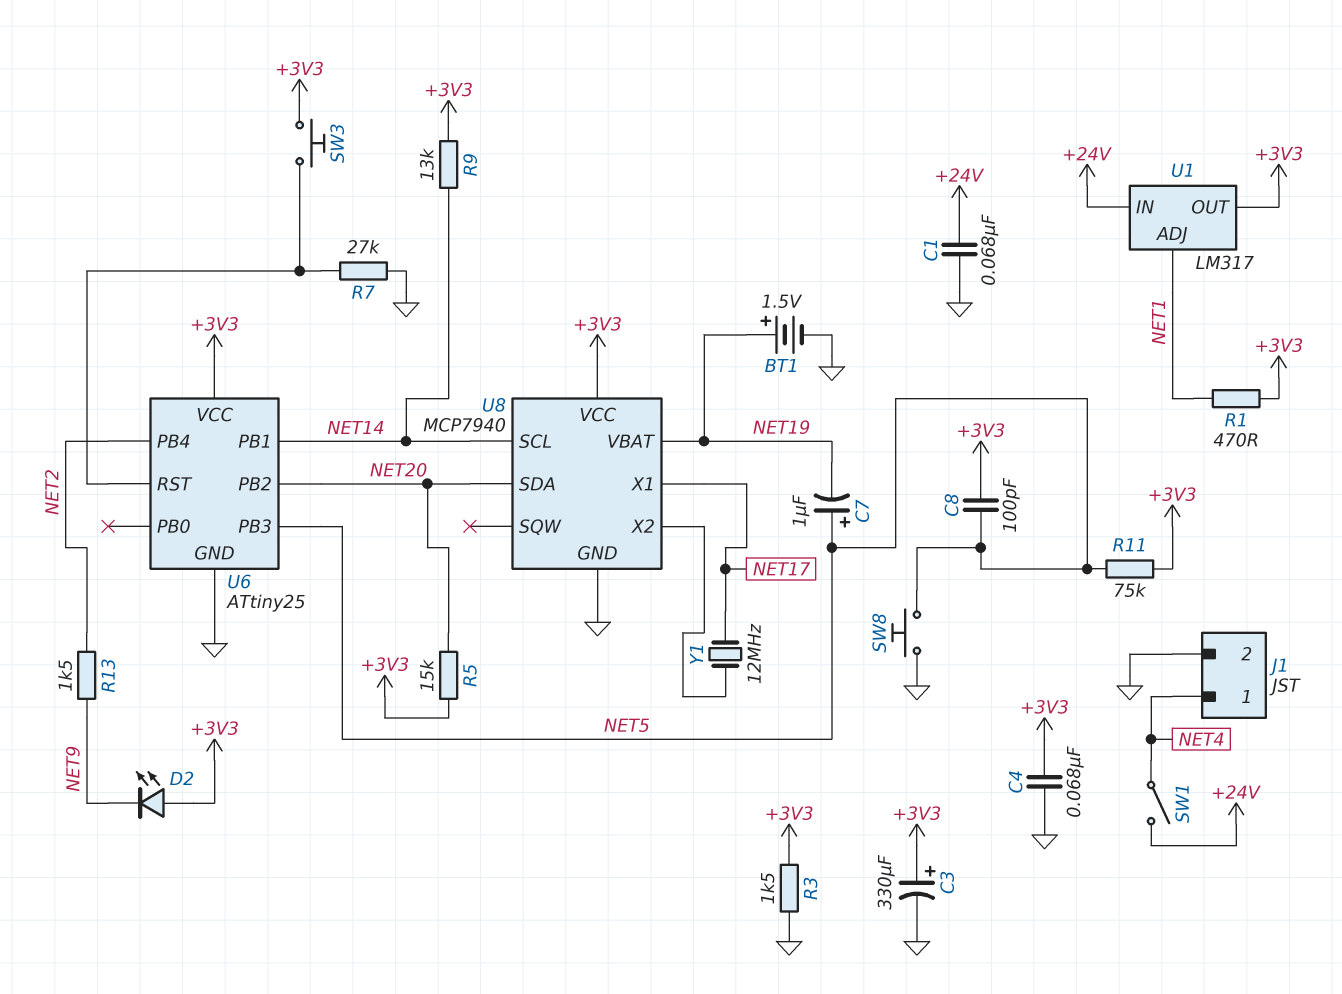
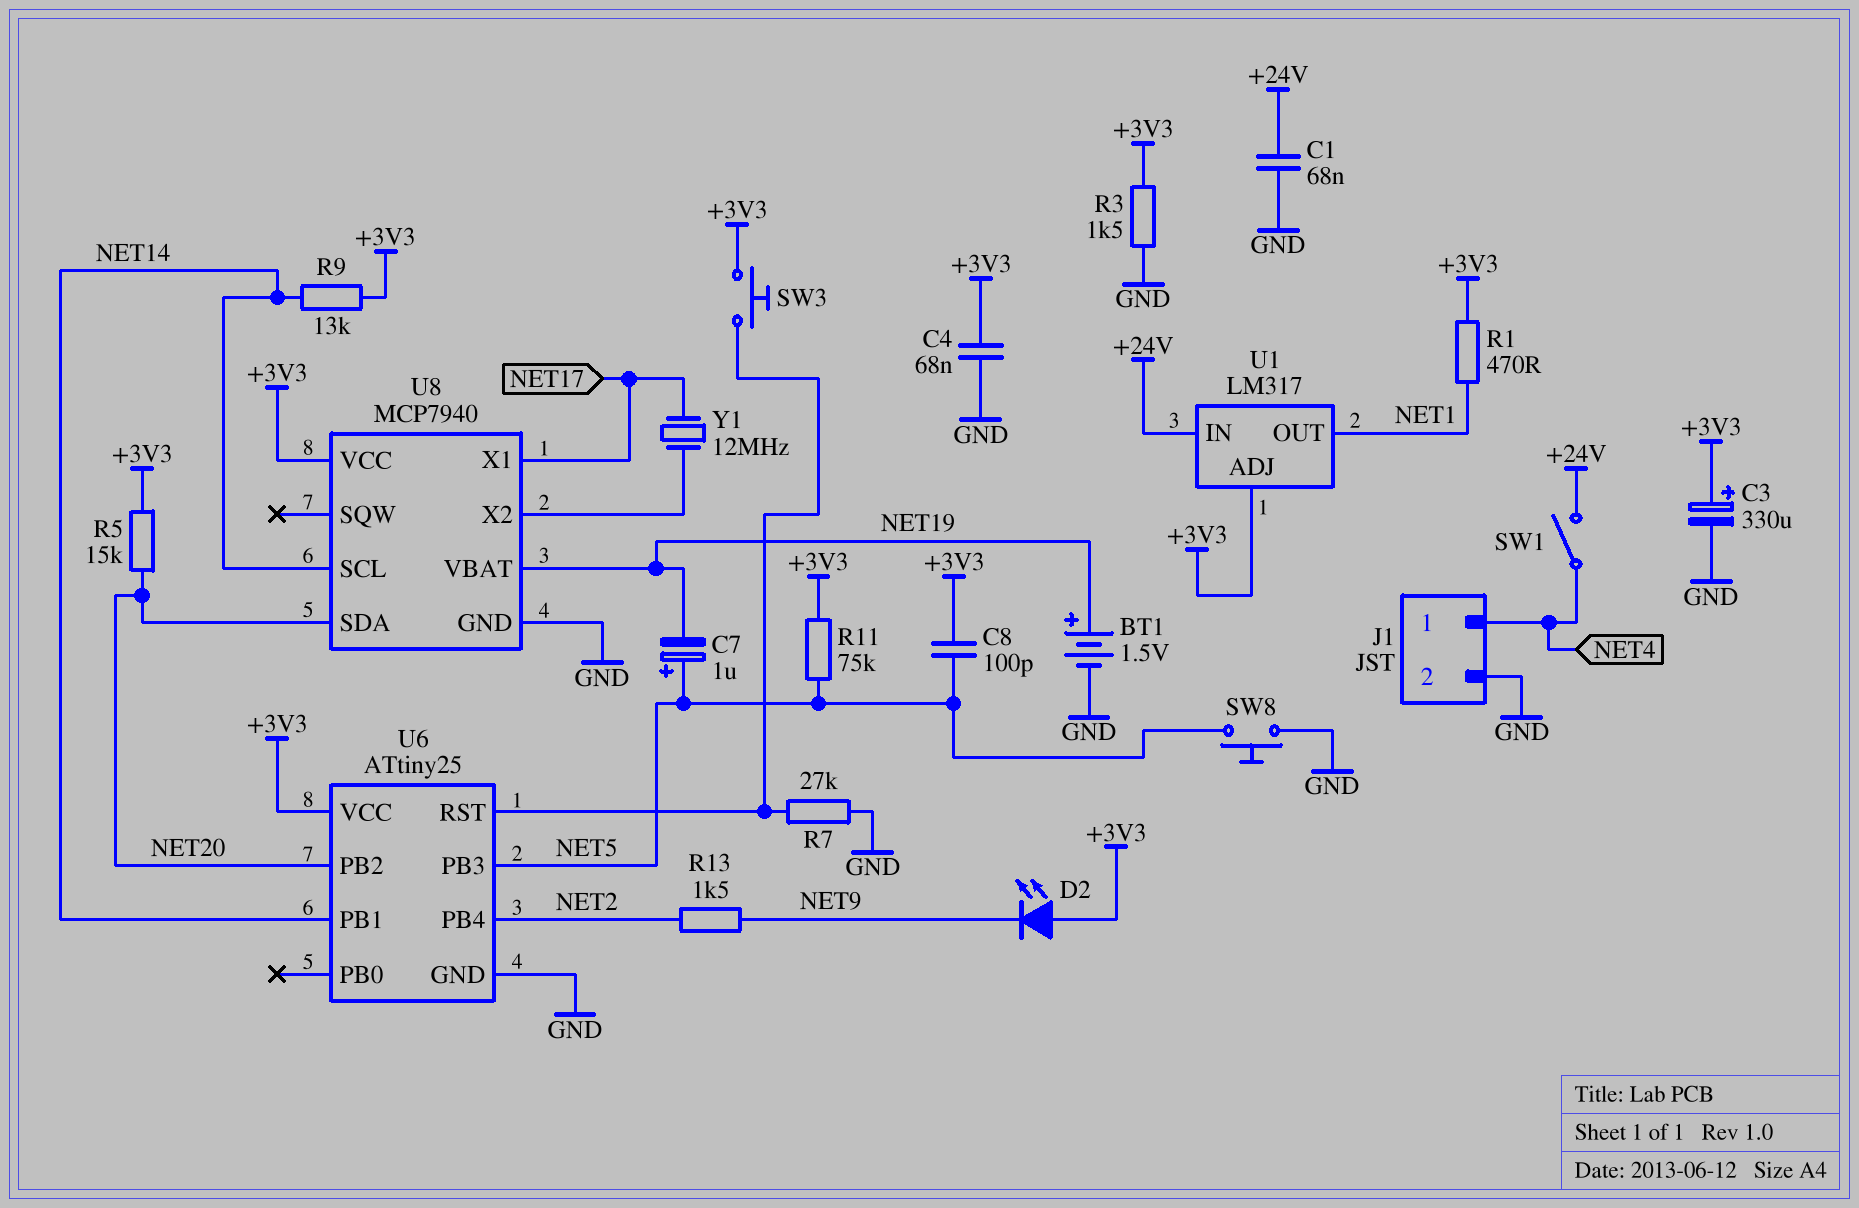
U1 pin ADJ: NET1 -> +3V3
U1 pin OUT: +3V3 -> NET1

